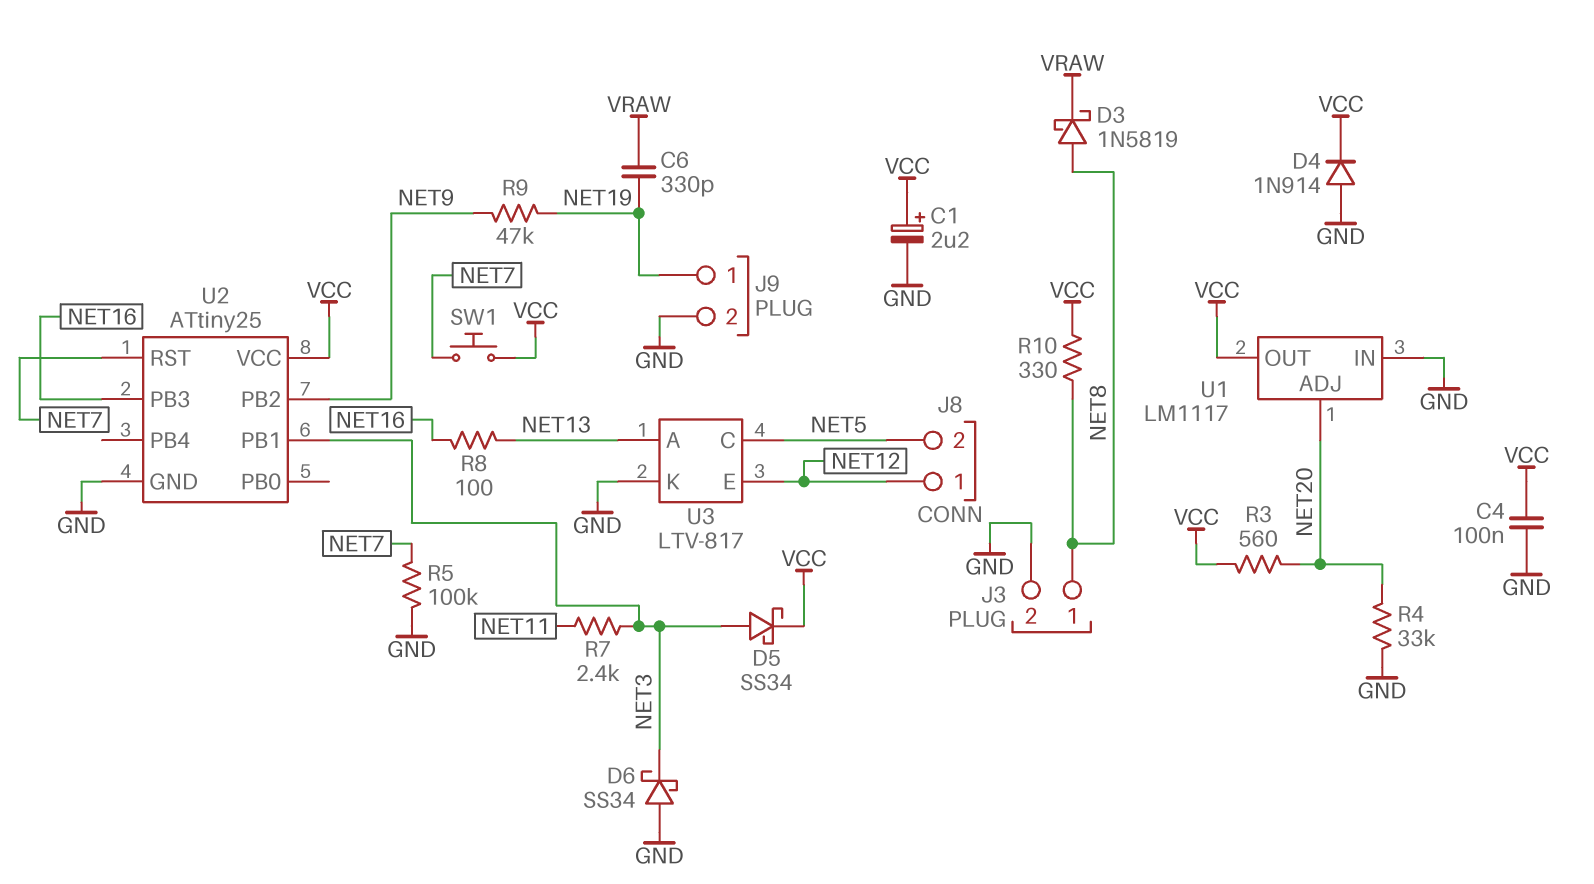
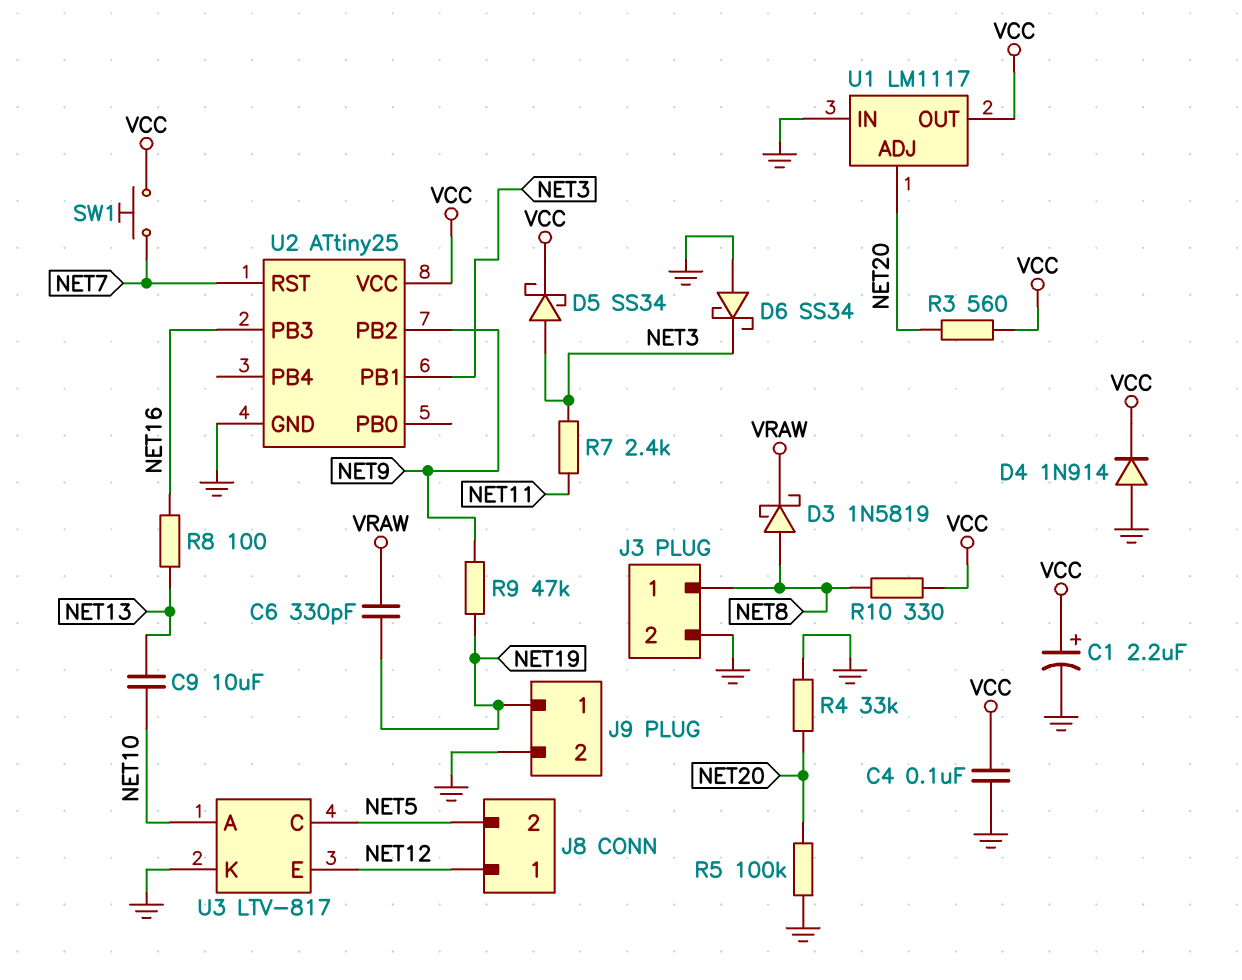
C9: none -> 10uF (NET10, NET13)
R5: 100k (GND, NET7) -> 100k (GND, NET20)
U3 pin A: NET13 -> NET10

